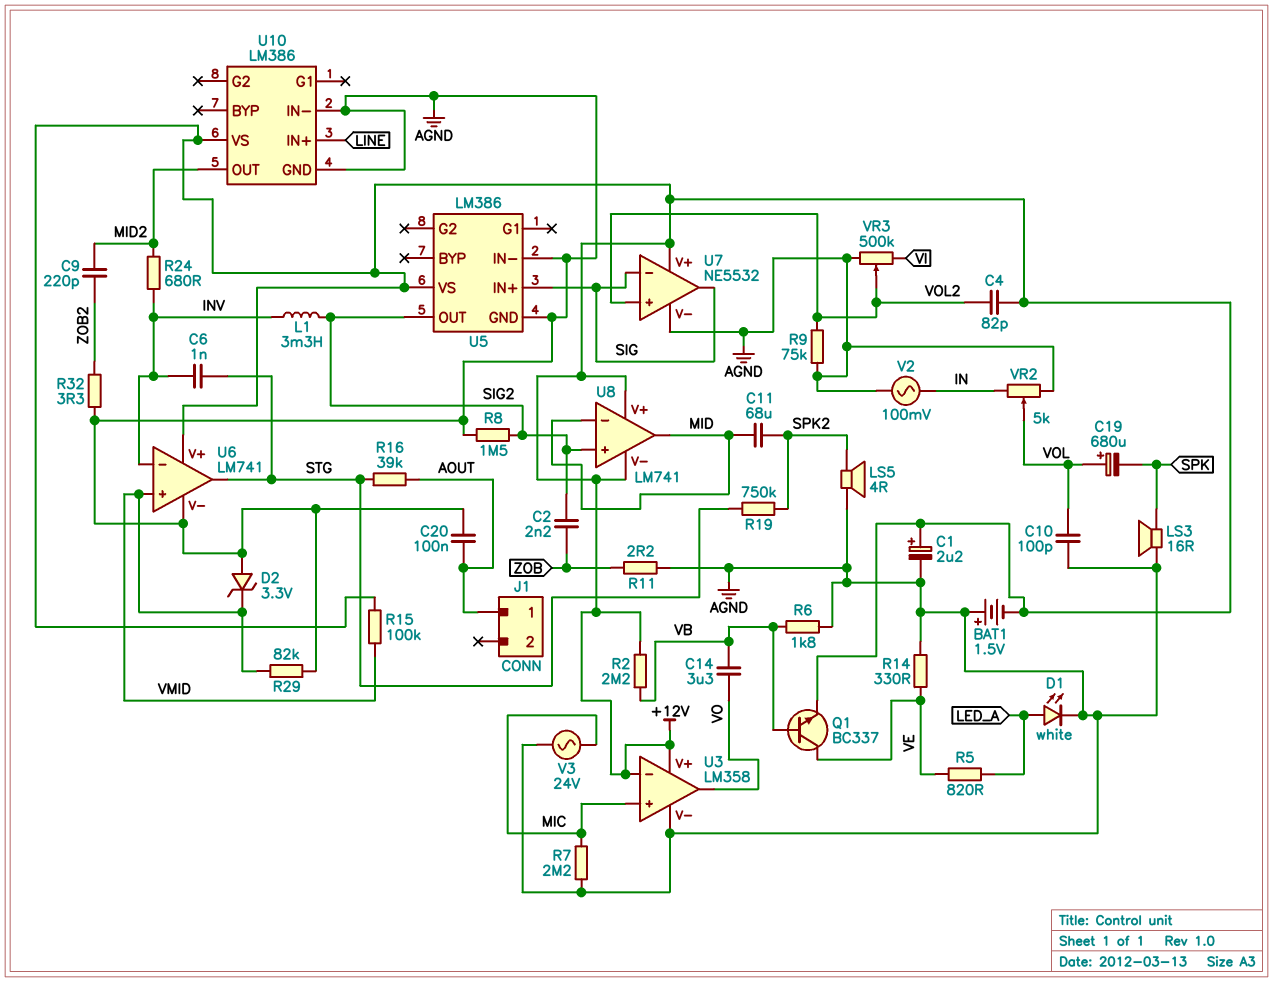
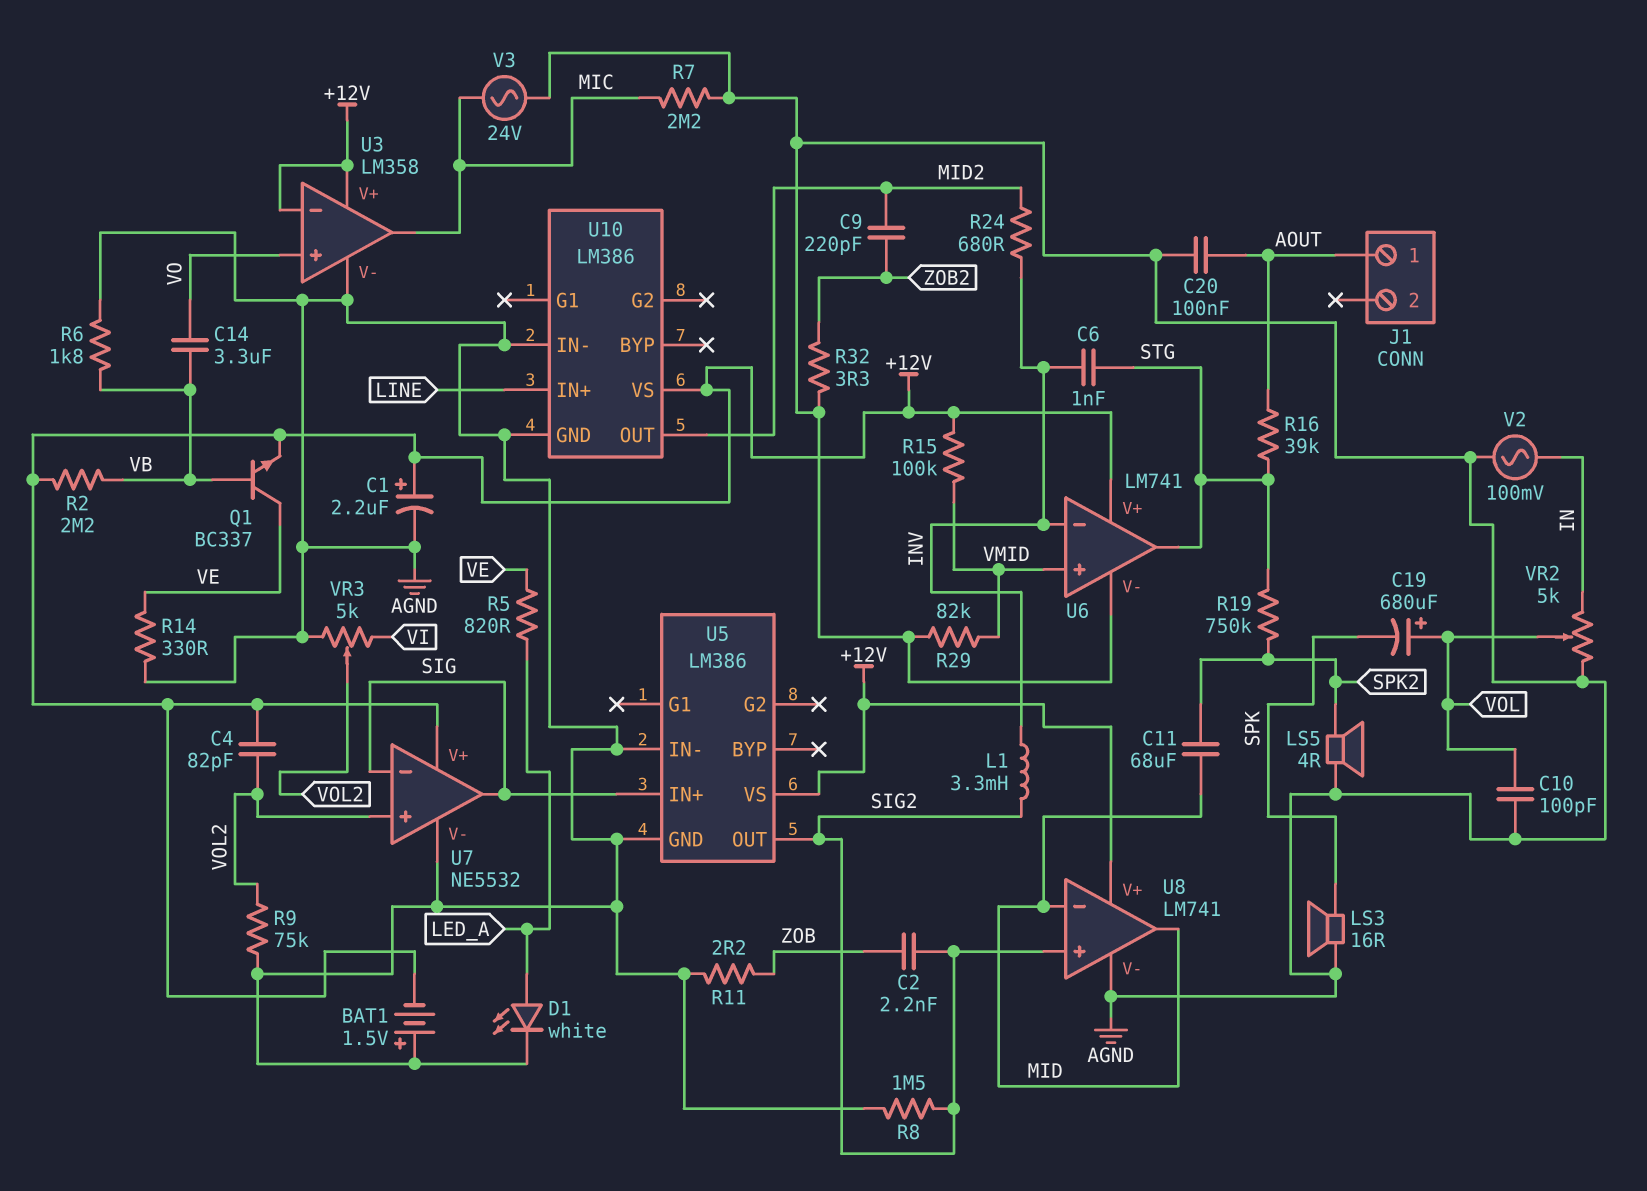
D2: zener 3.3V (A AGND, K VMID) -> none
U3 pin in+: MIC -> VO
U3 pin out: VO -> MIC
U8 pin V-: +12V -> AGND
VR3: 500k (AGND, VI, wiper VOL2) -> 5k (AGND, VI, wiper VOL2)

